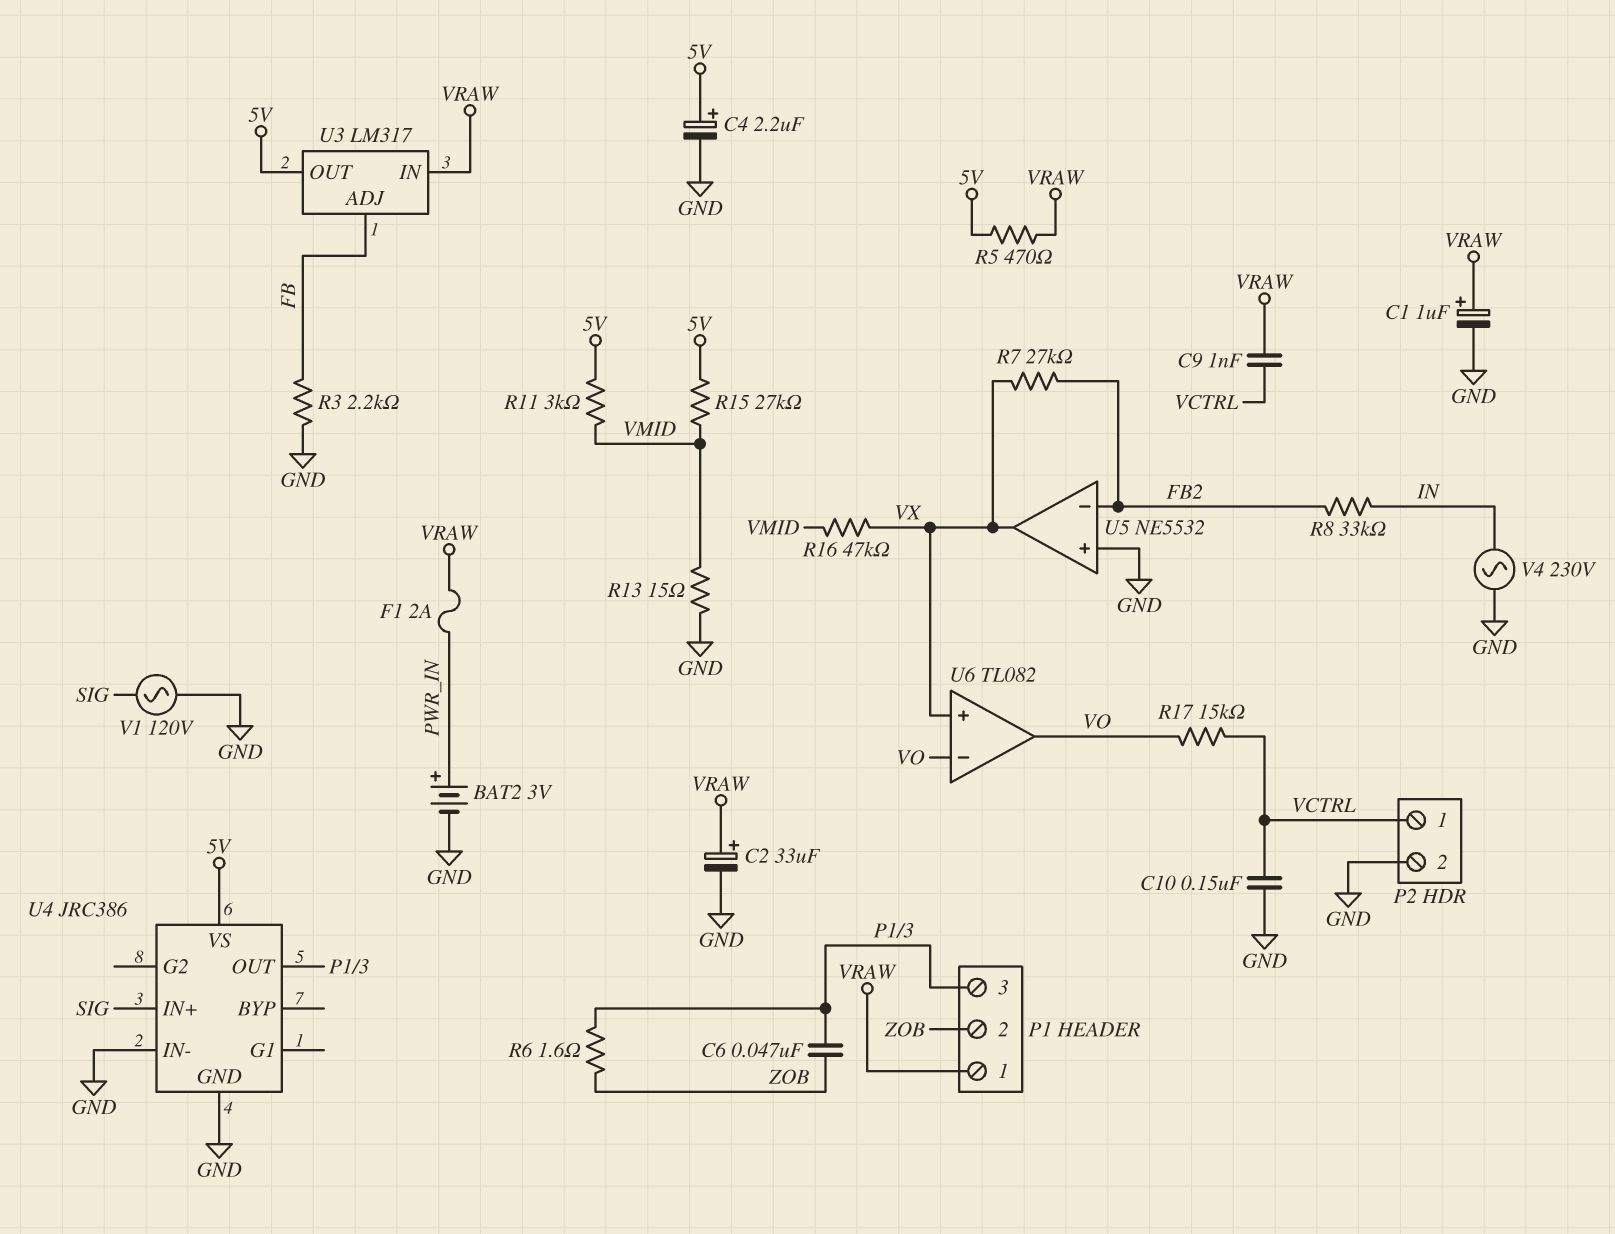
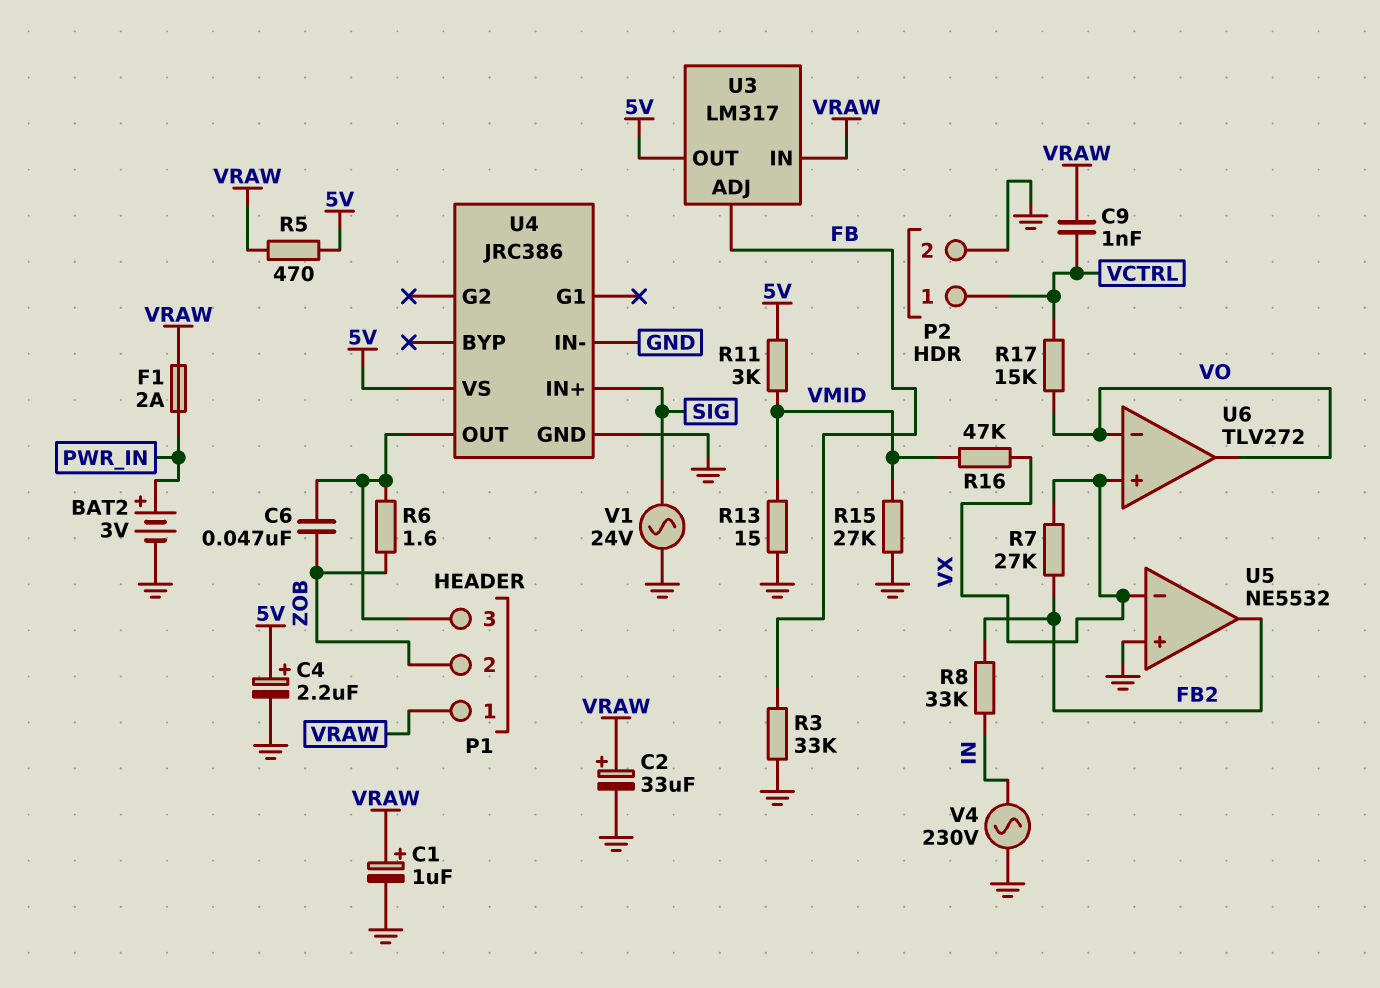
C10: 150nF (GND, VCTRL) -> none
R3: 2.2k (FB, GND) -> 33k (FB, GND)
R15: 27k (5V, VMID) -> 27k (GND, VMID)
U5 pin in-: FB2 -> VX
U5 pin out: VX -> FB2
U6: TL082 -> TLV272
V1: AC 120V (GND, SIG) -> AC 24V (GND, SIG)

